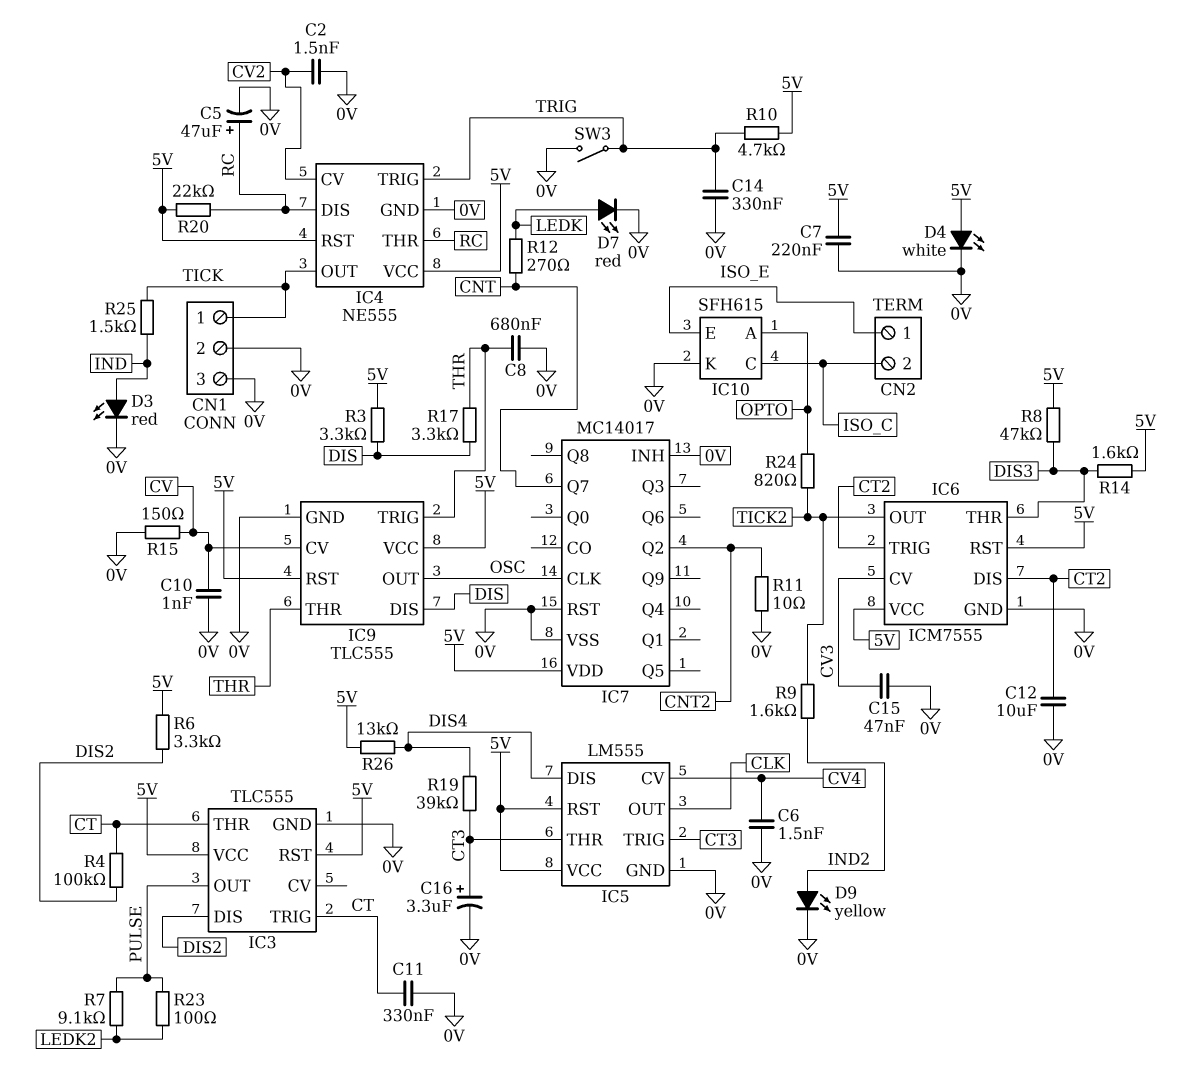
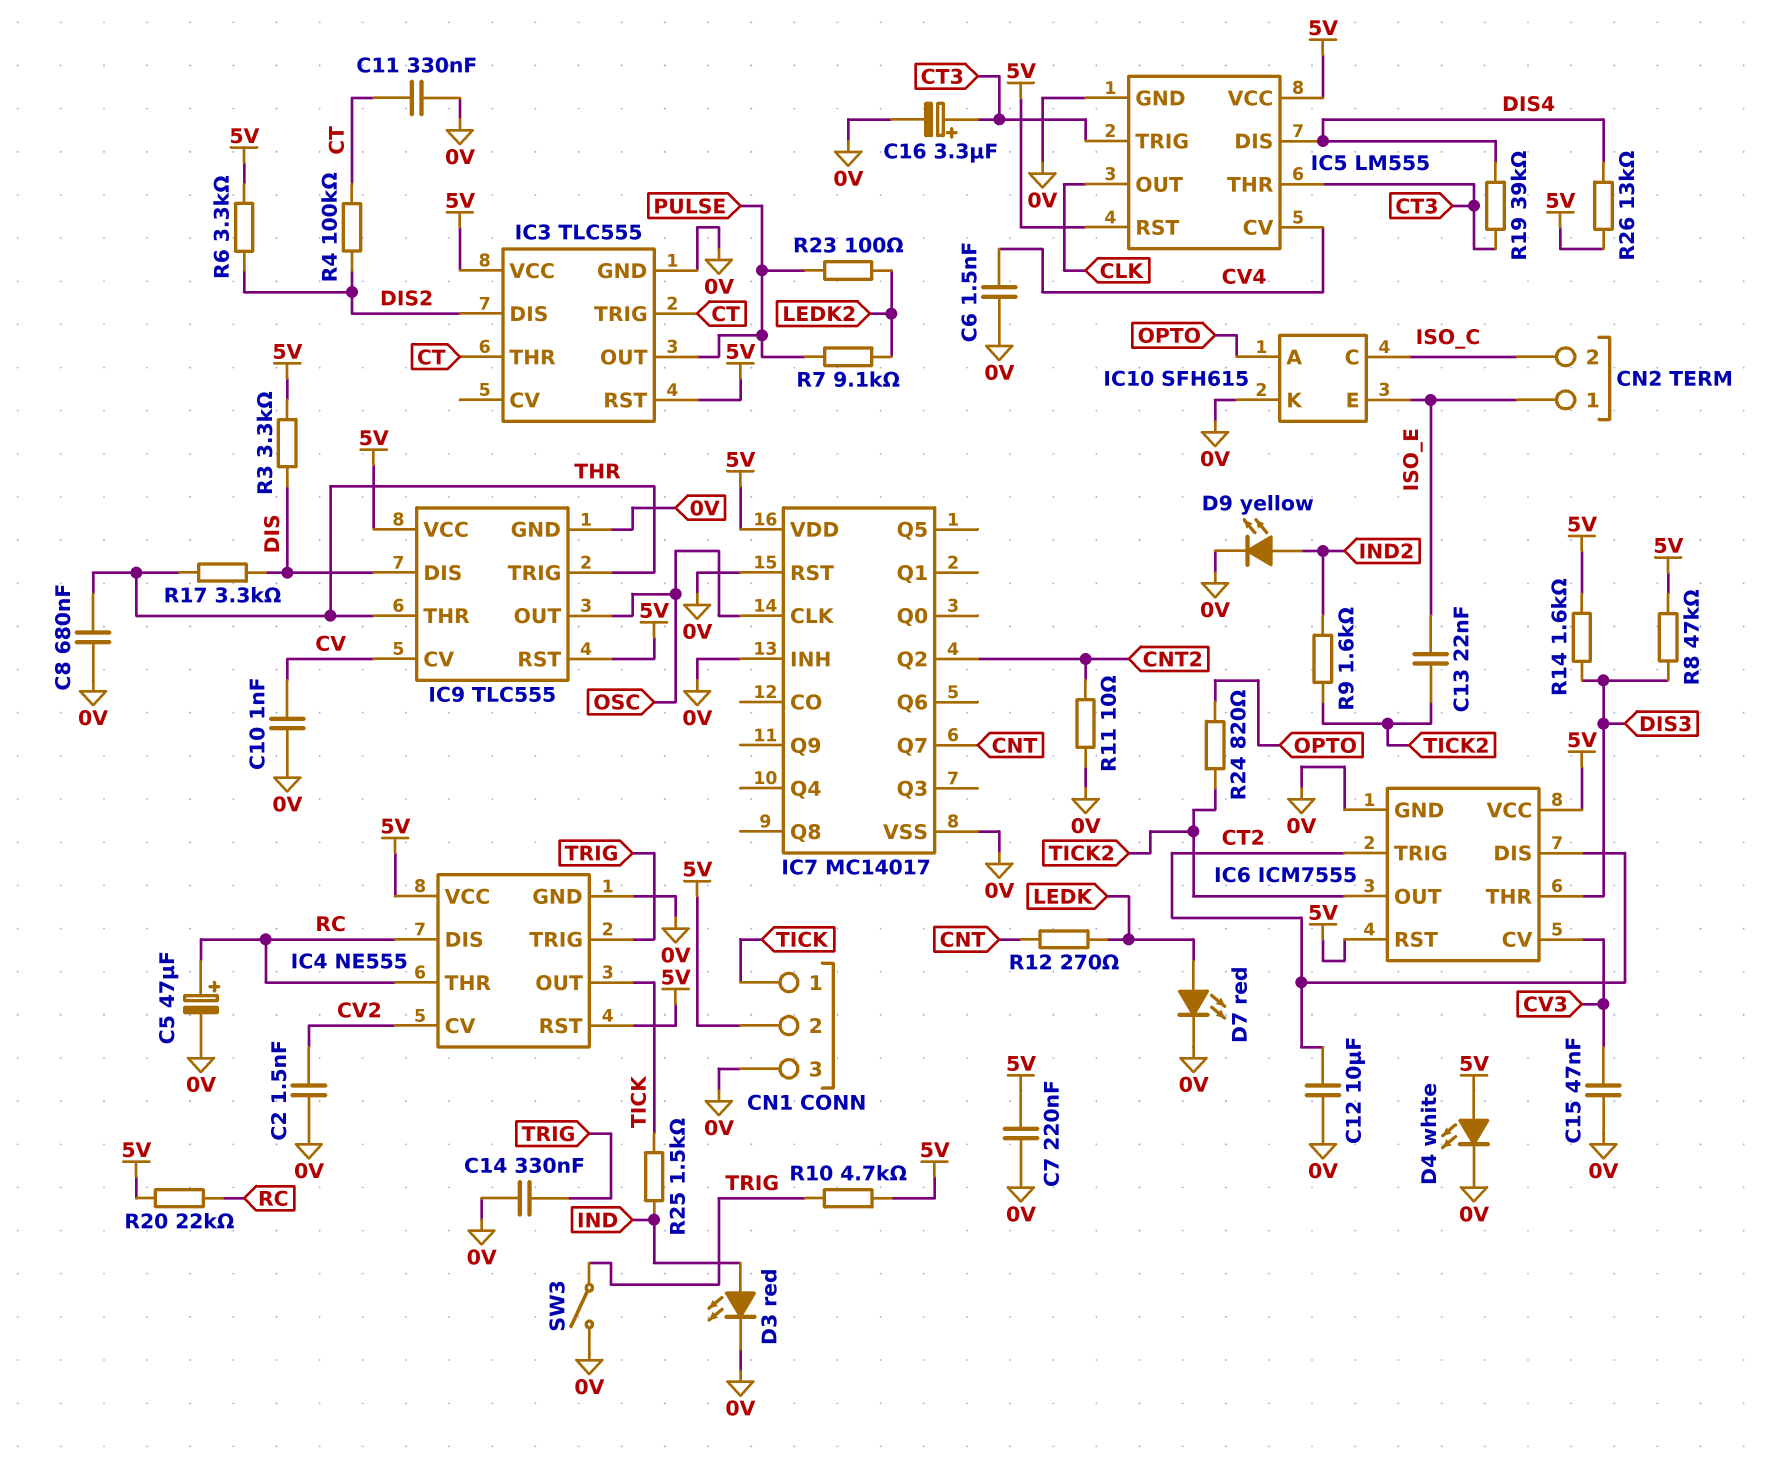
C13: none -> 22nF (ISO_E, TICK2)
CN1 pin 2: 0V -> 5V
R15: 150 (0V, CV) -> none

